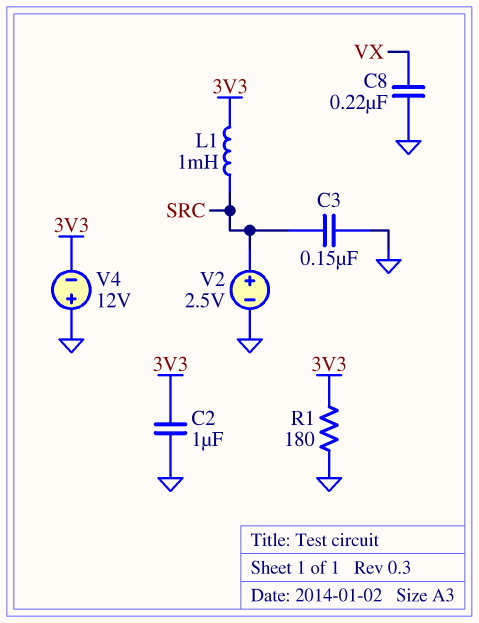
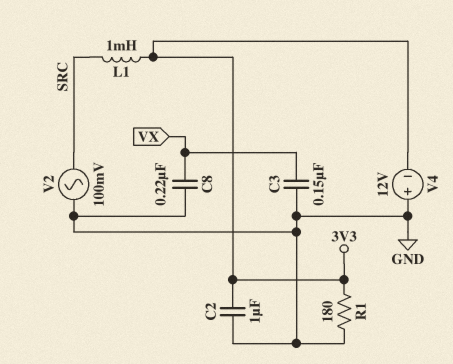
C3: 150nF (GND, SRC) -> 150nF (GND, VX)
V2: 2.5V (plus SRC, minus GND) -> AC 100mV (GND, SRC)

